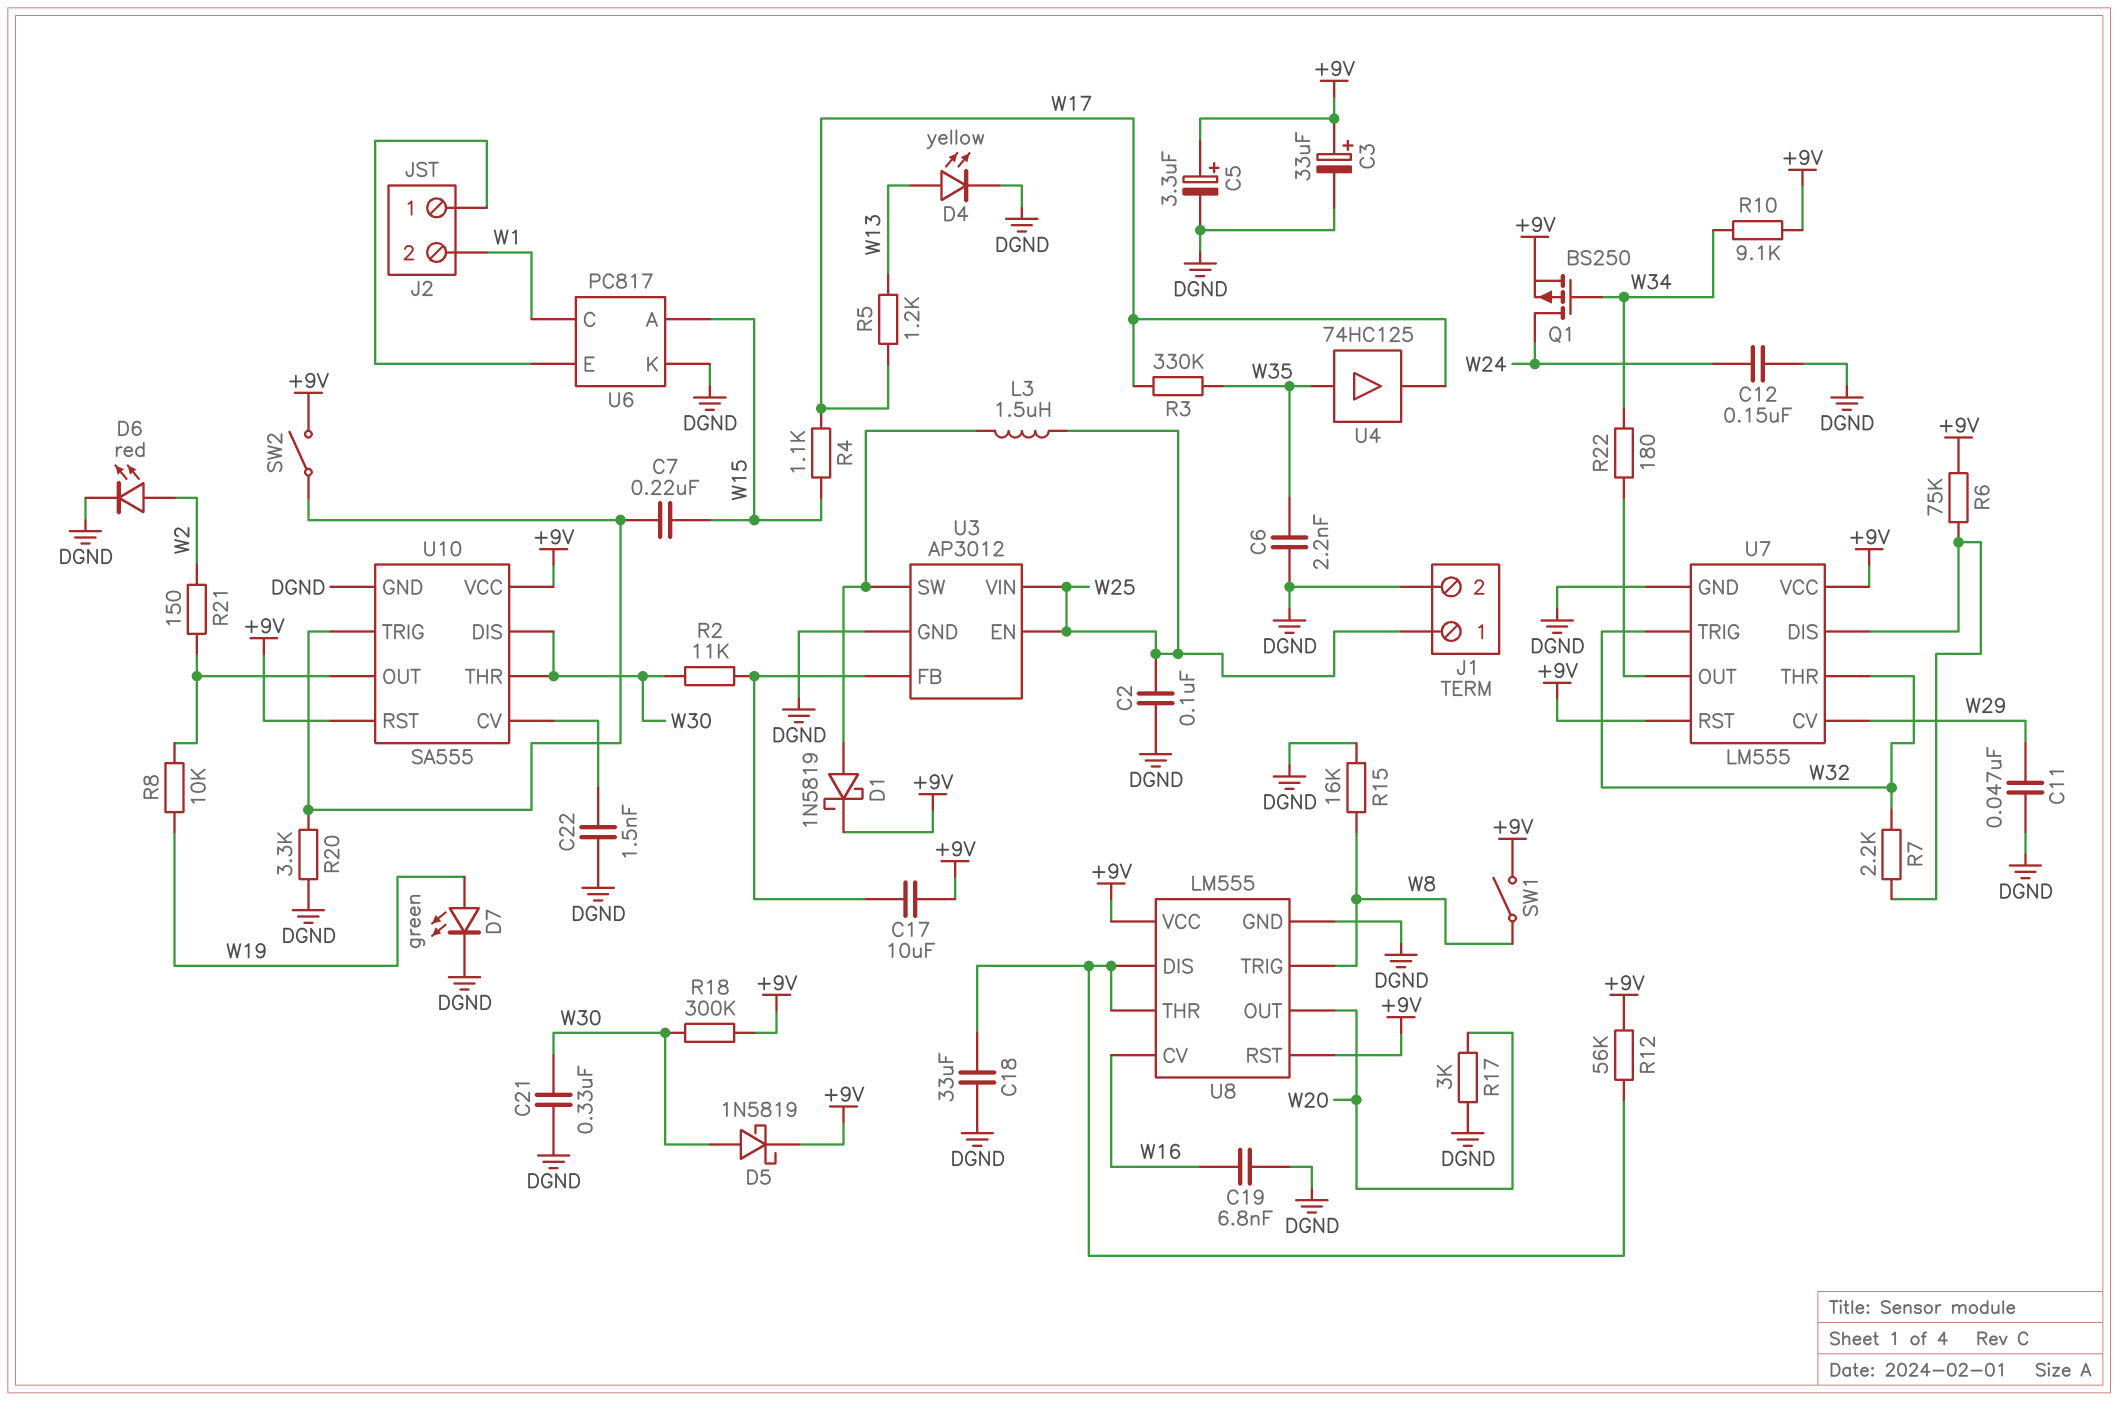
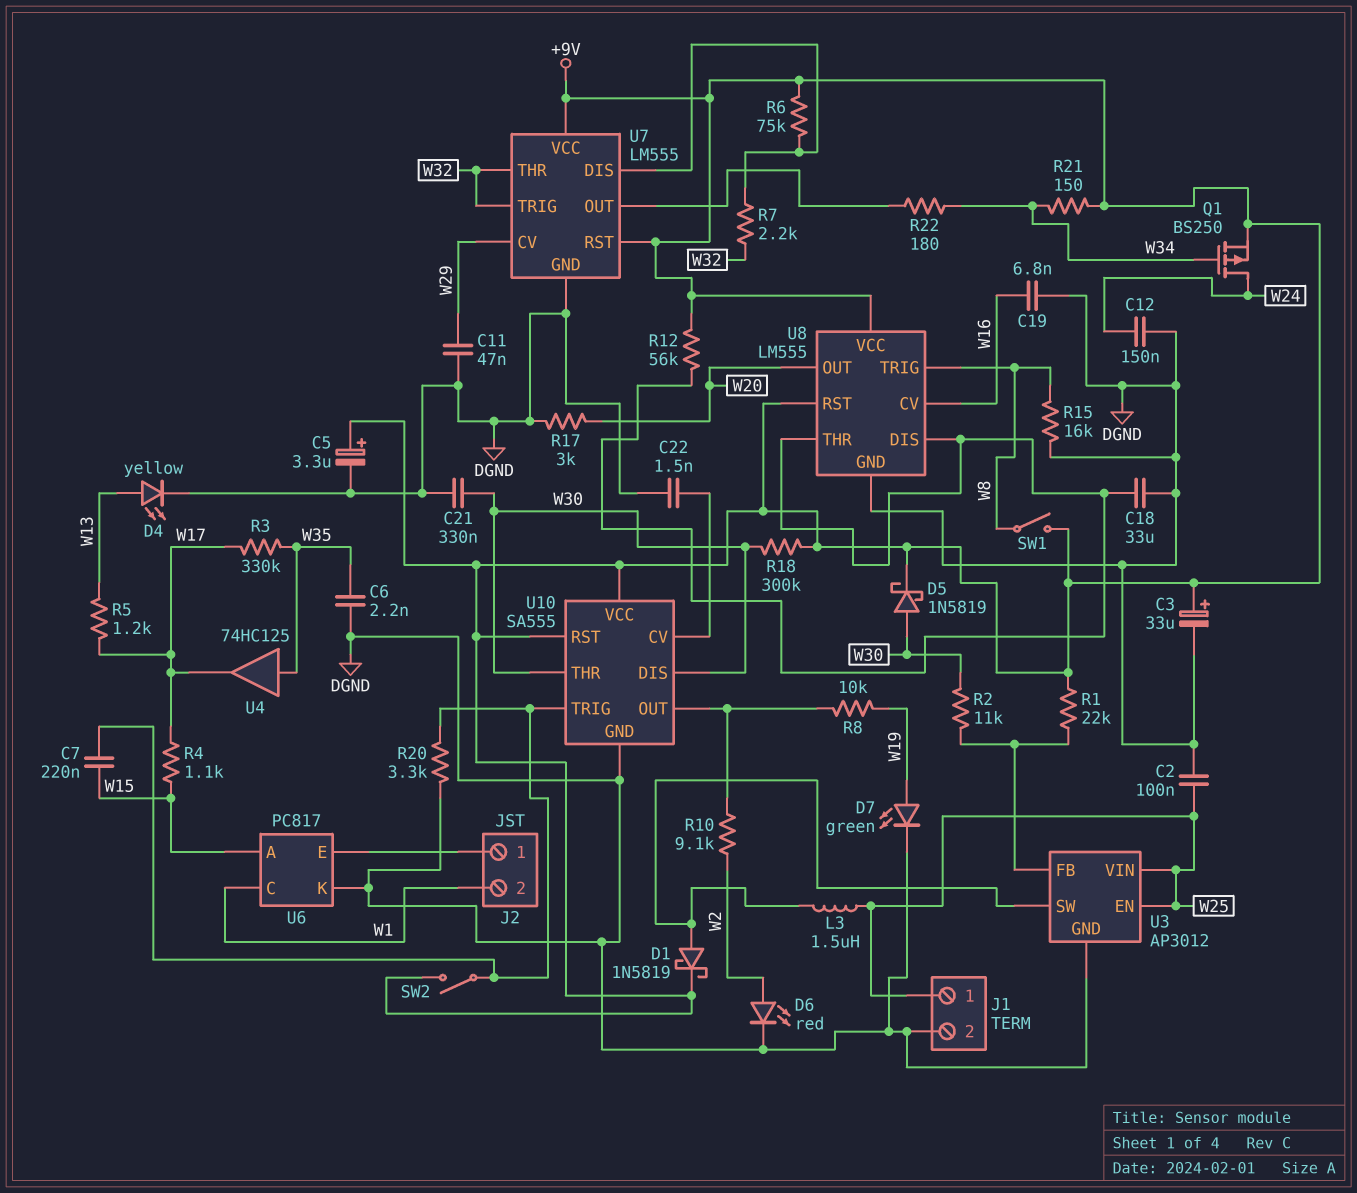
C17: 10uF (+9V, U3/FB) -> none
R1: none -> 22k (+9V, U3/FB)
R10: 9.1k (+9V, W34) -> 9.1k (U10/OUT, W2)
R21: 150 (U10/OUT, W2) -> 150 (+9V, W34)

